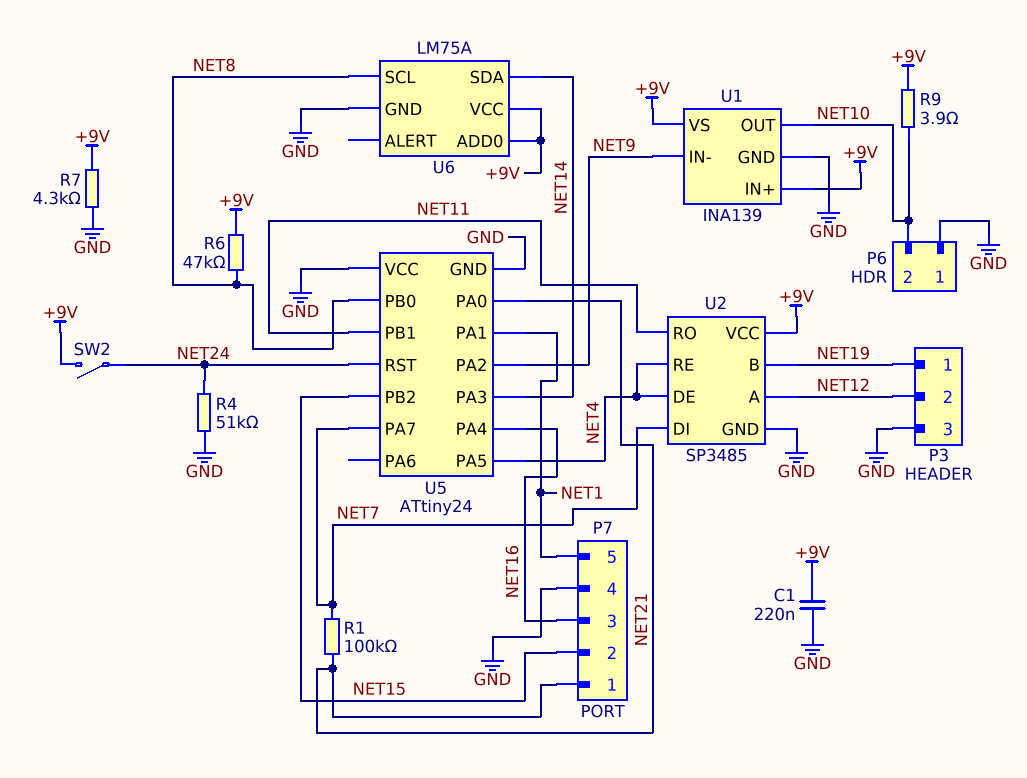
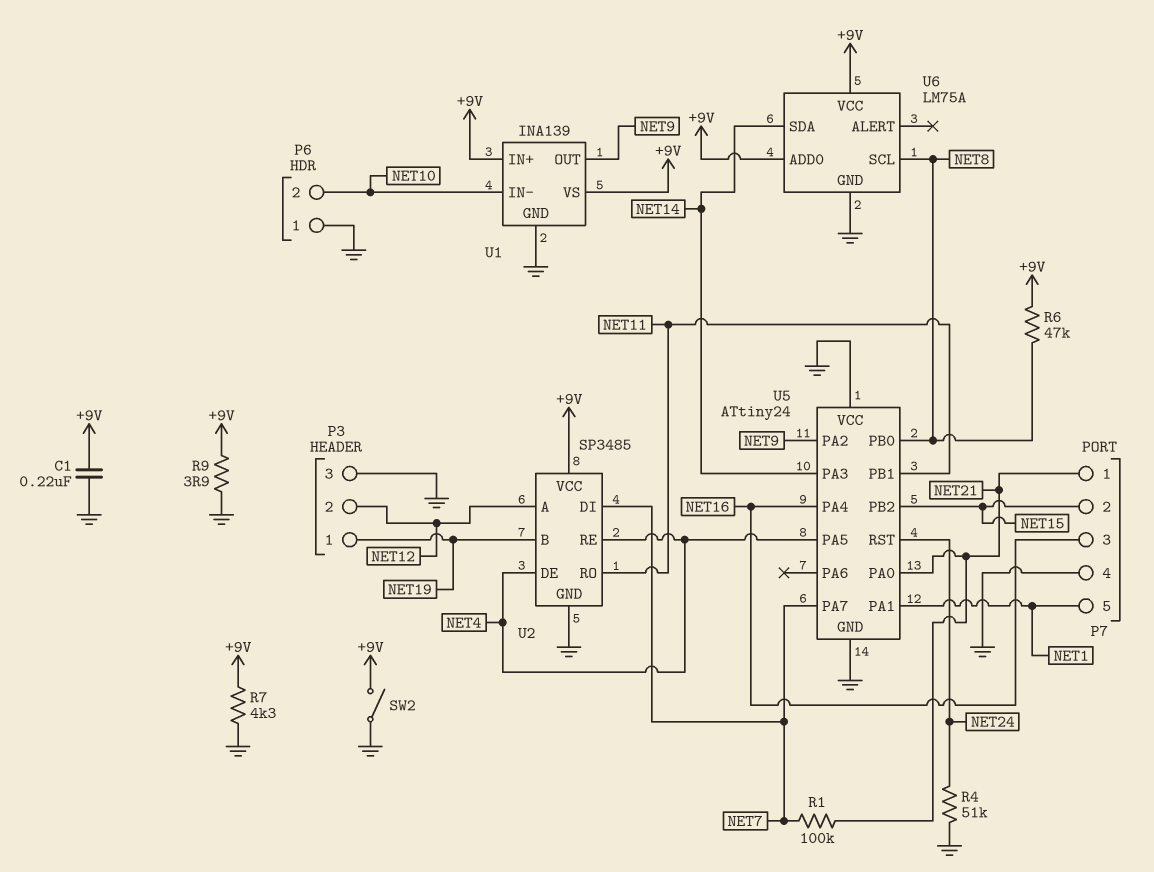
R9: 3.9 (+9V, NET10) -> 3.9 (+9V, GND)
SW2: switch (+9V, NET24) -> switch (+9V, GND)
U1 pin IN-: NET9 -> NET10
U1 pin OUT: NET10 -> NET9

